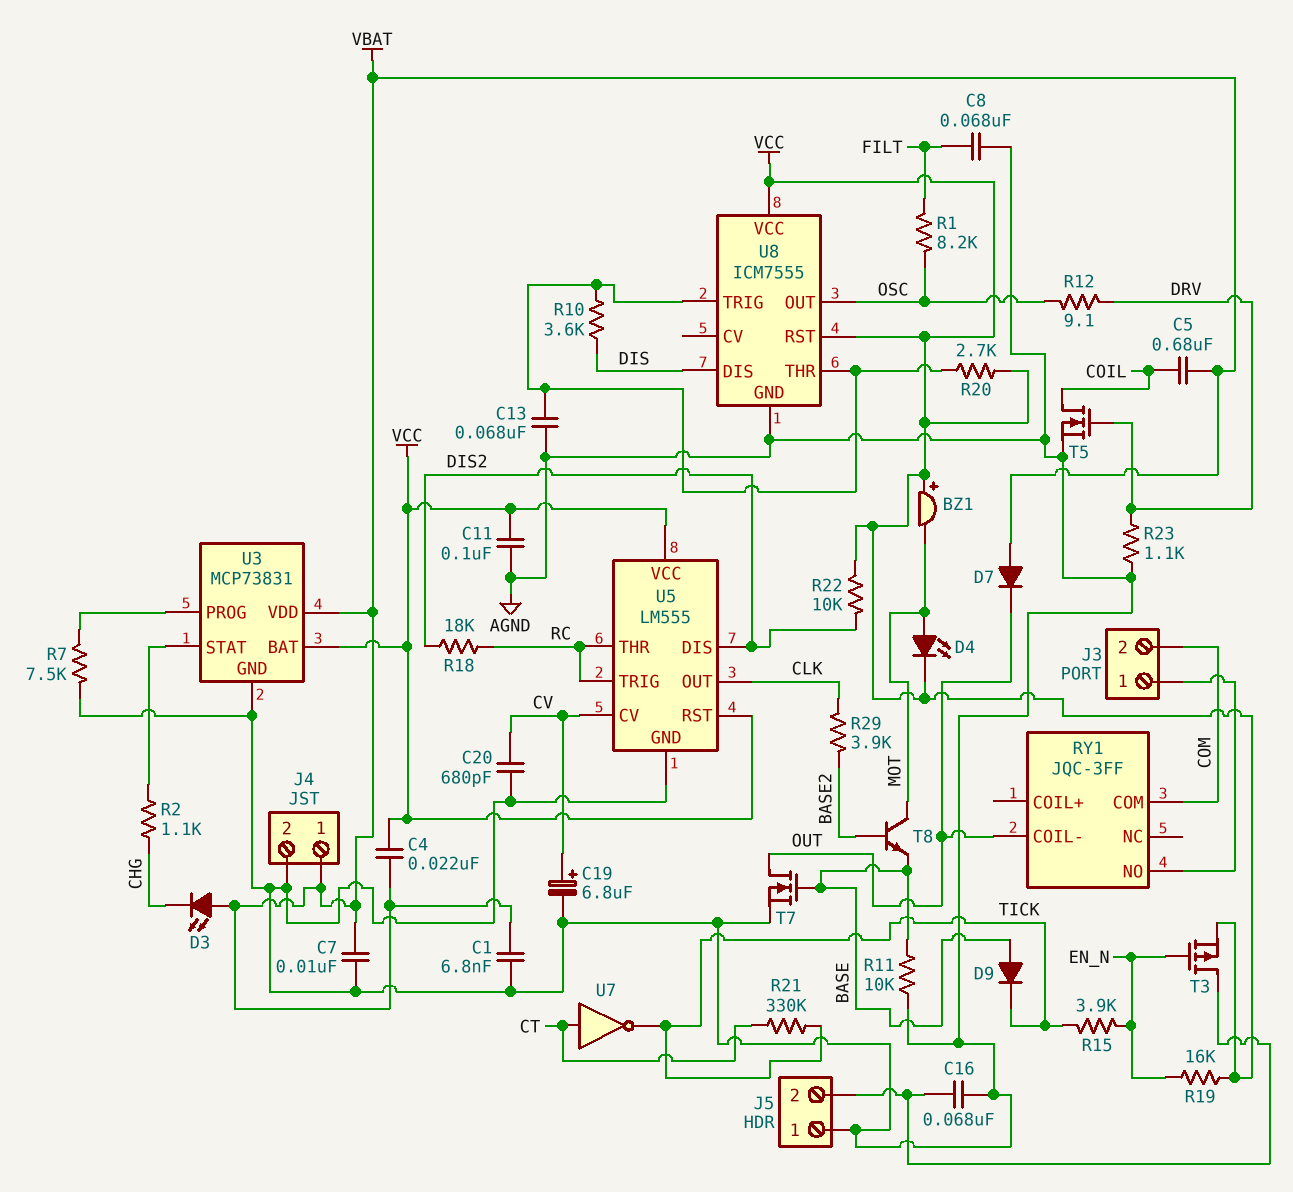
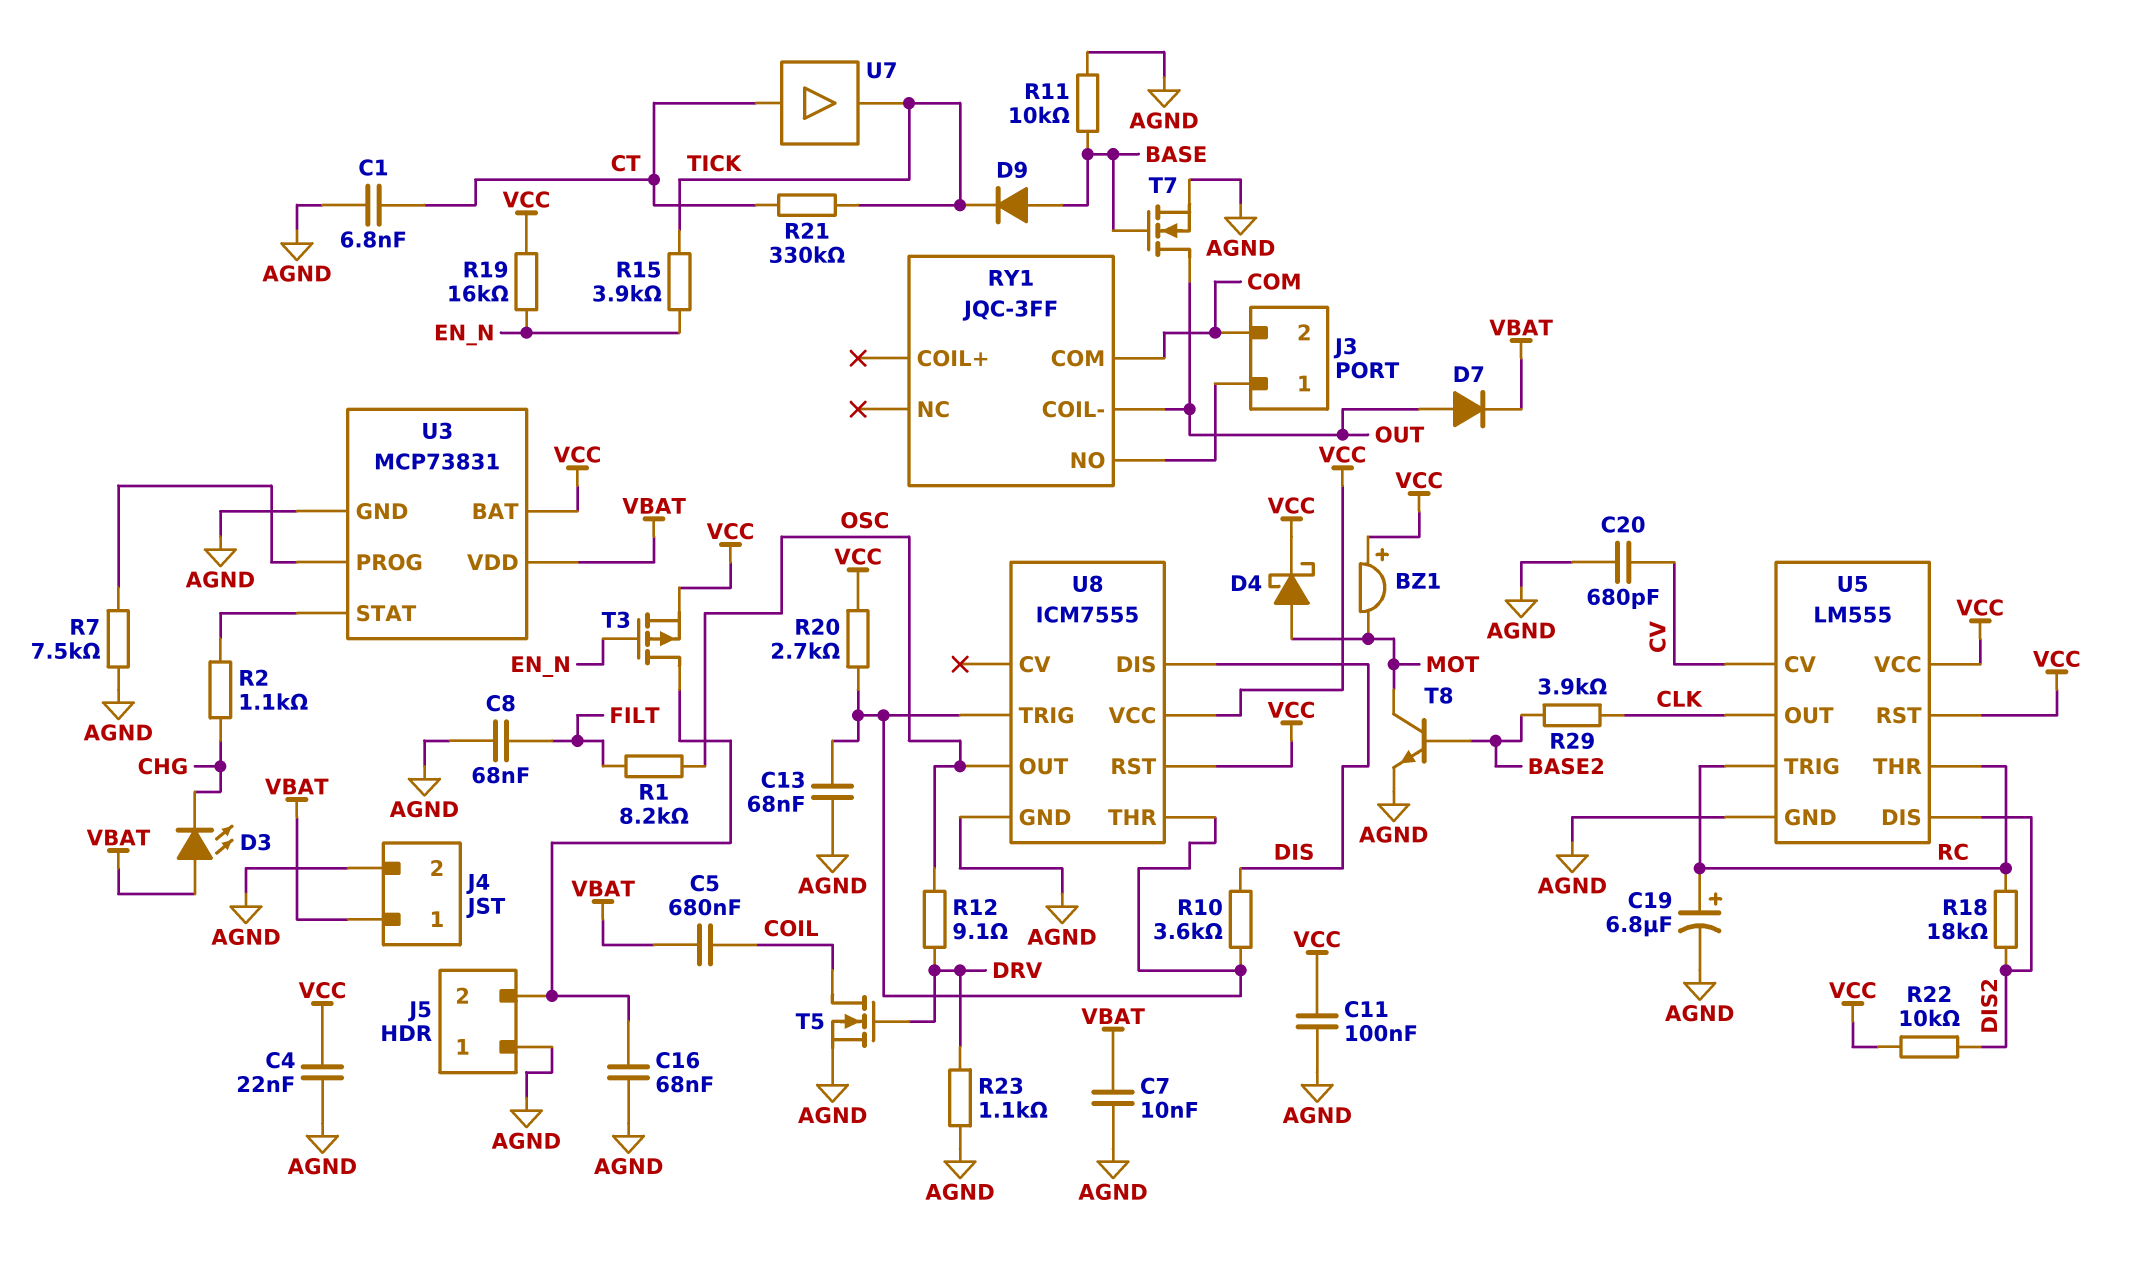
C1: 6.8nF (AGND, VBAT) -> 6.8nF (AGND, CT)
C4: 22nF (VBAT, VCC) -> 22nF (AGND, VCC)
C19: 6.8uF (plus CV, minus AGND) -> 6.8uF (plus RC, minus AGND)
D4: LED (A MOT, K VCC) -> schottky (A MOT, K VCC)
D7: diode (A VBAT, K OUT) -> diode (A OUT, K VBAT)
T8: NPN (B BASE2, C MOT, E BASE) -> NPN (B BASE2, C MOT, E AGND)
U7: NOT (in CT, out TICK) -> buffer (in CT, out TICK)

